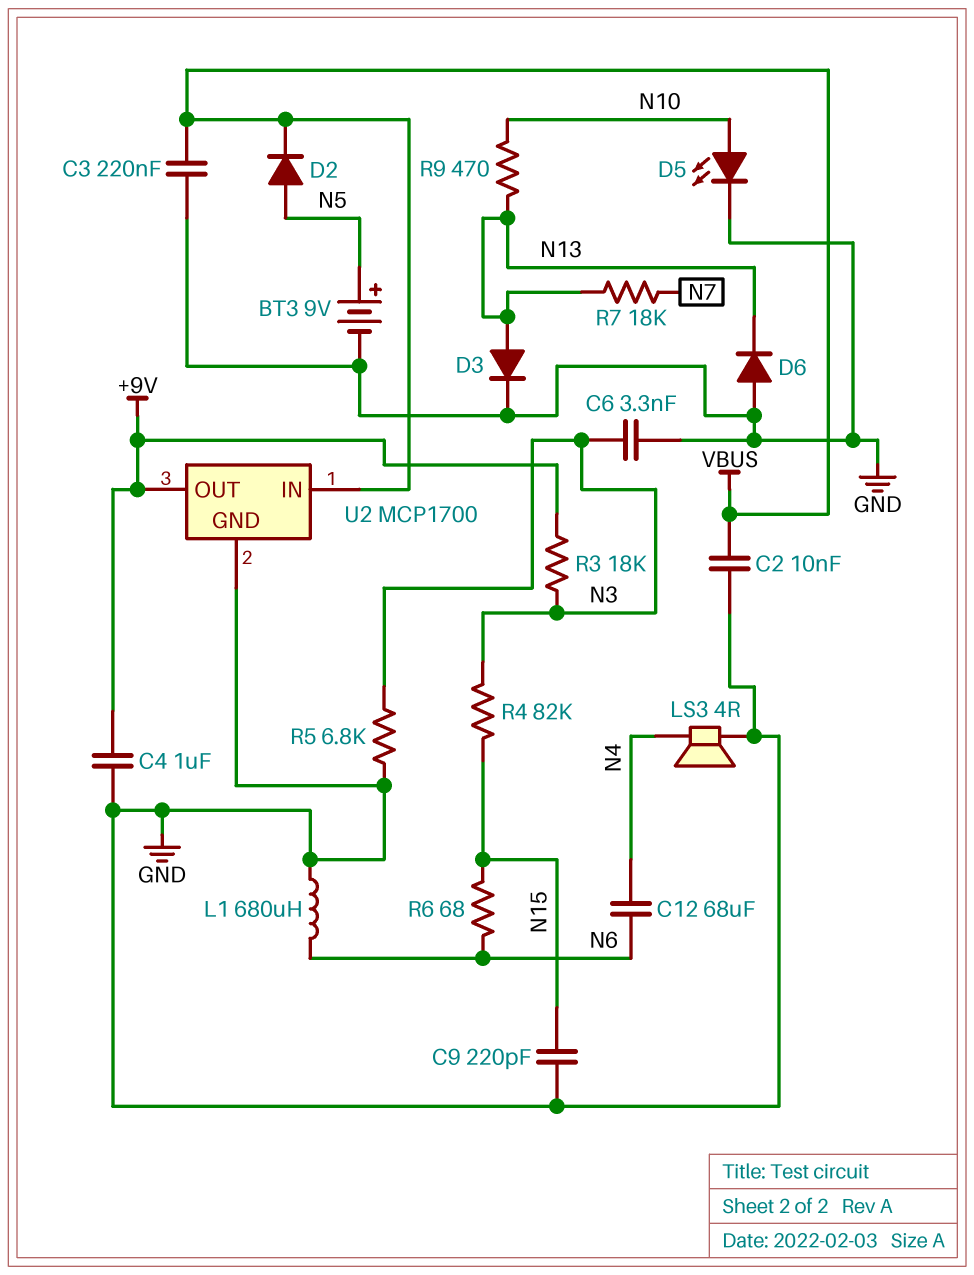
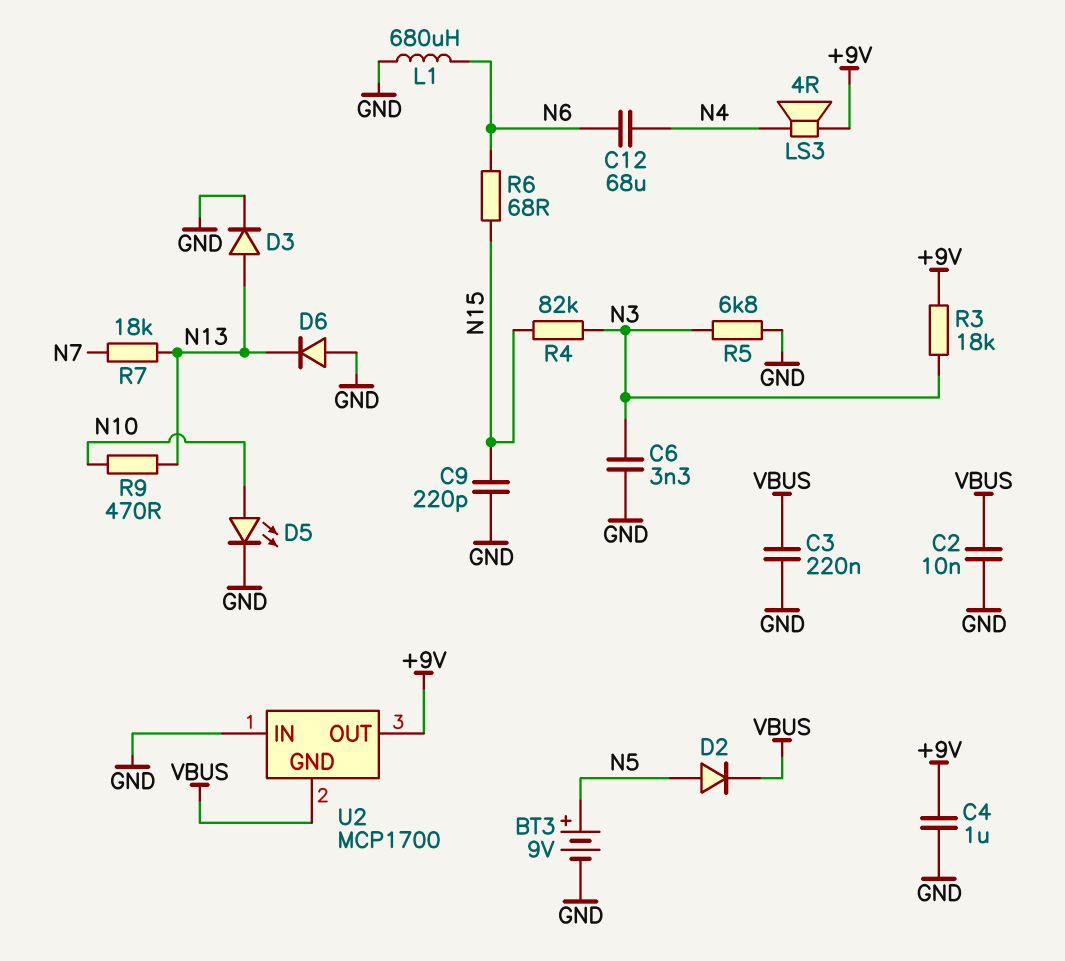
LS3: speaker 4R (GND, N4) -> speaker 4R (+9V, N4)
U2 pin GND: GND -> VBUS
U2 pin IN: VBUS -> GND

